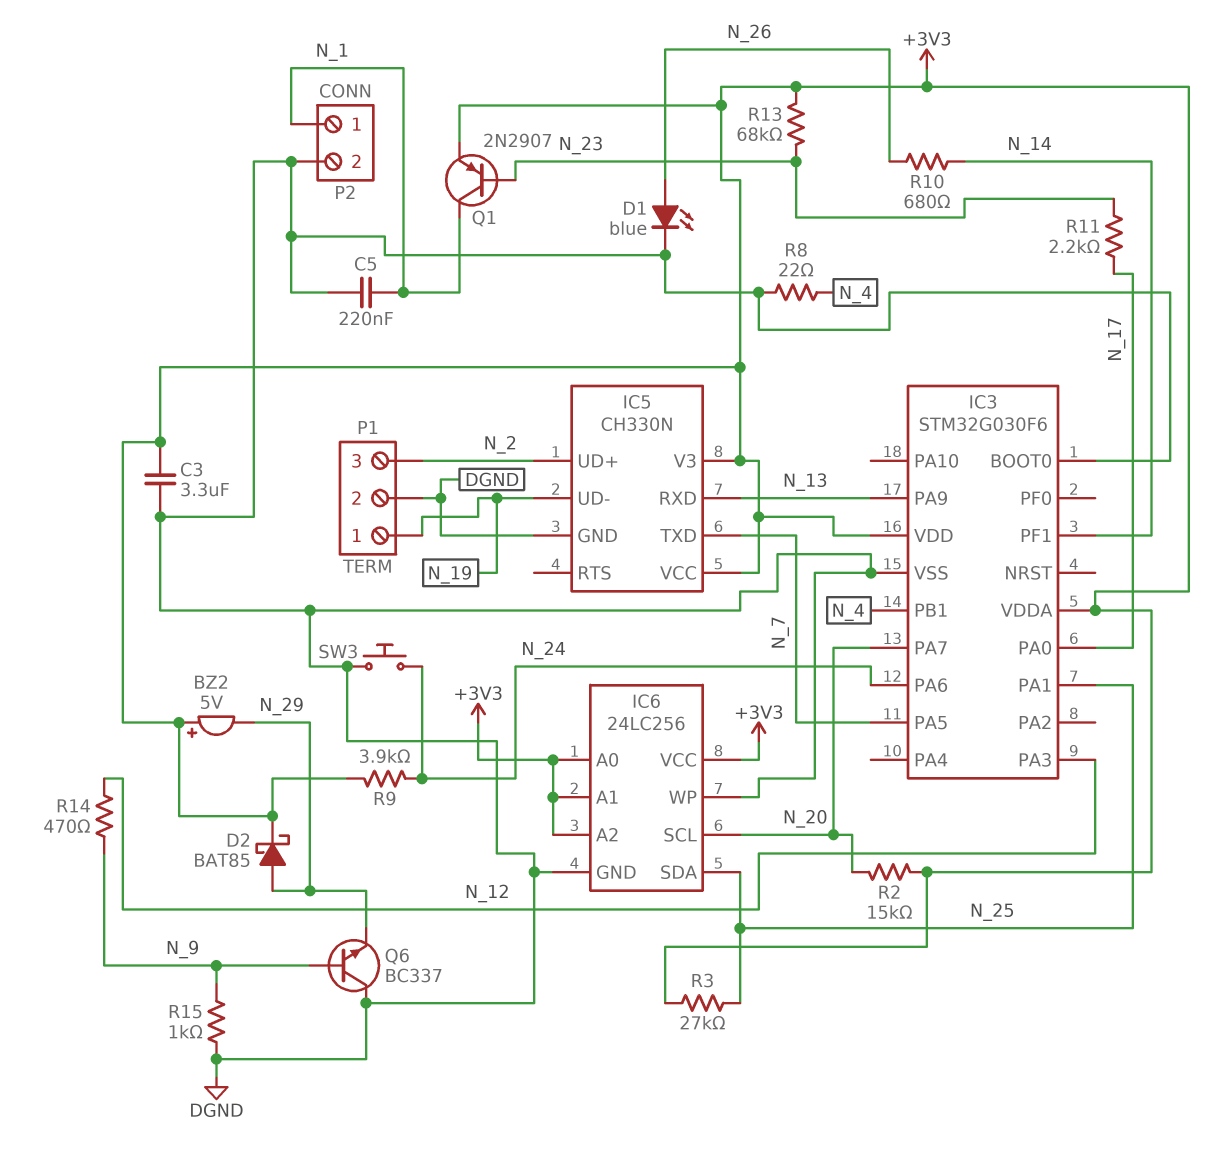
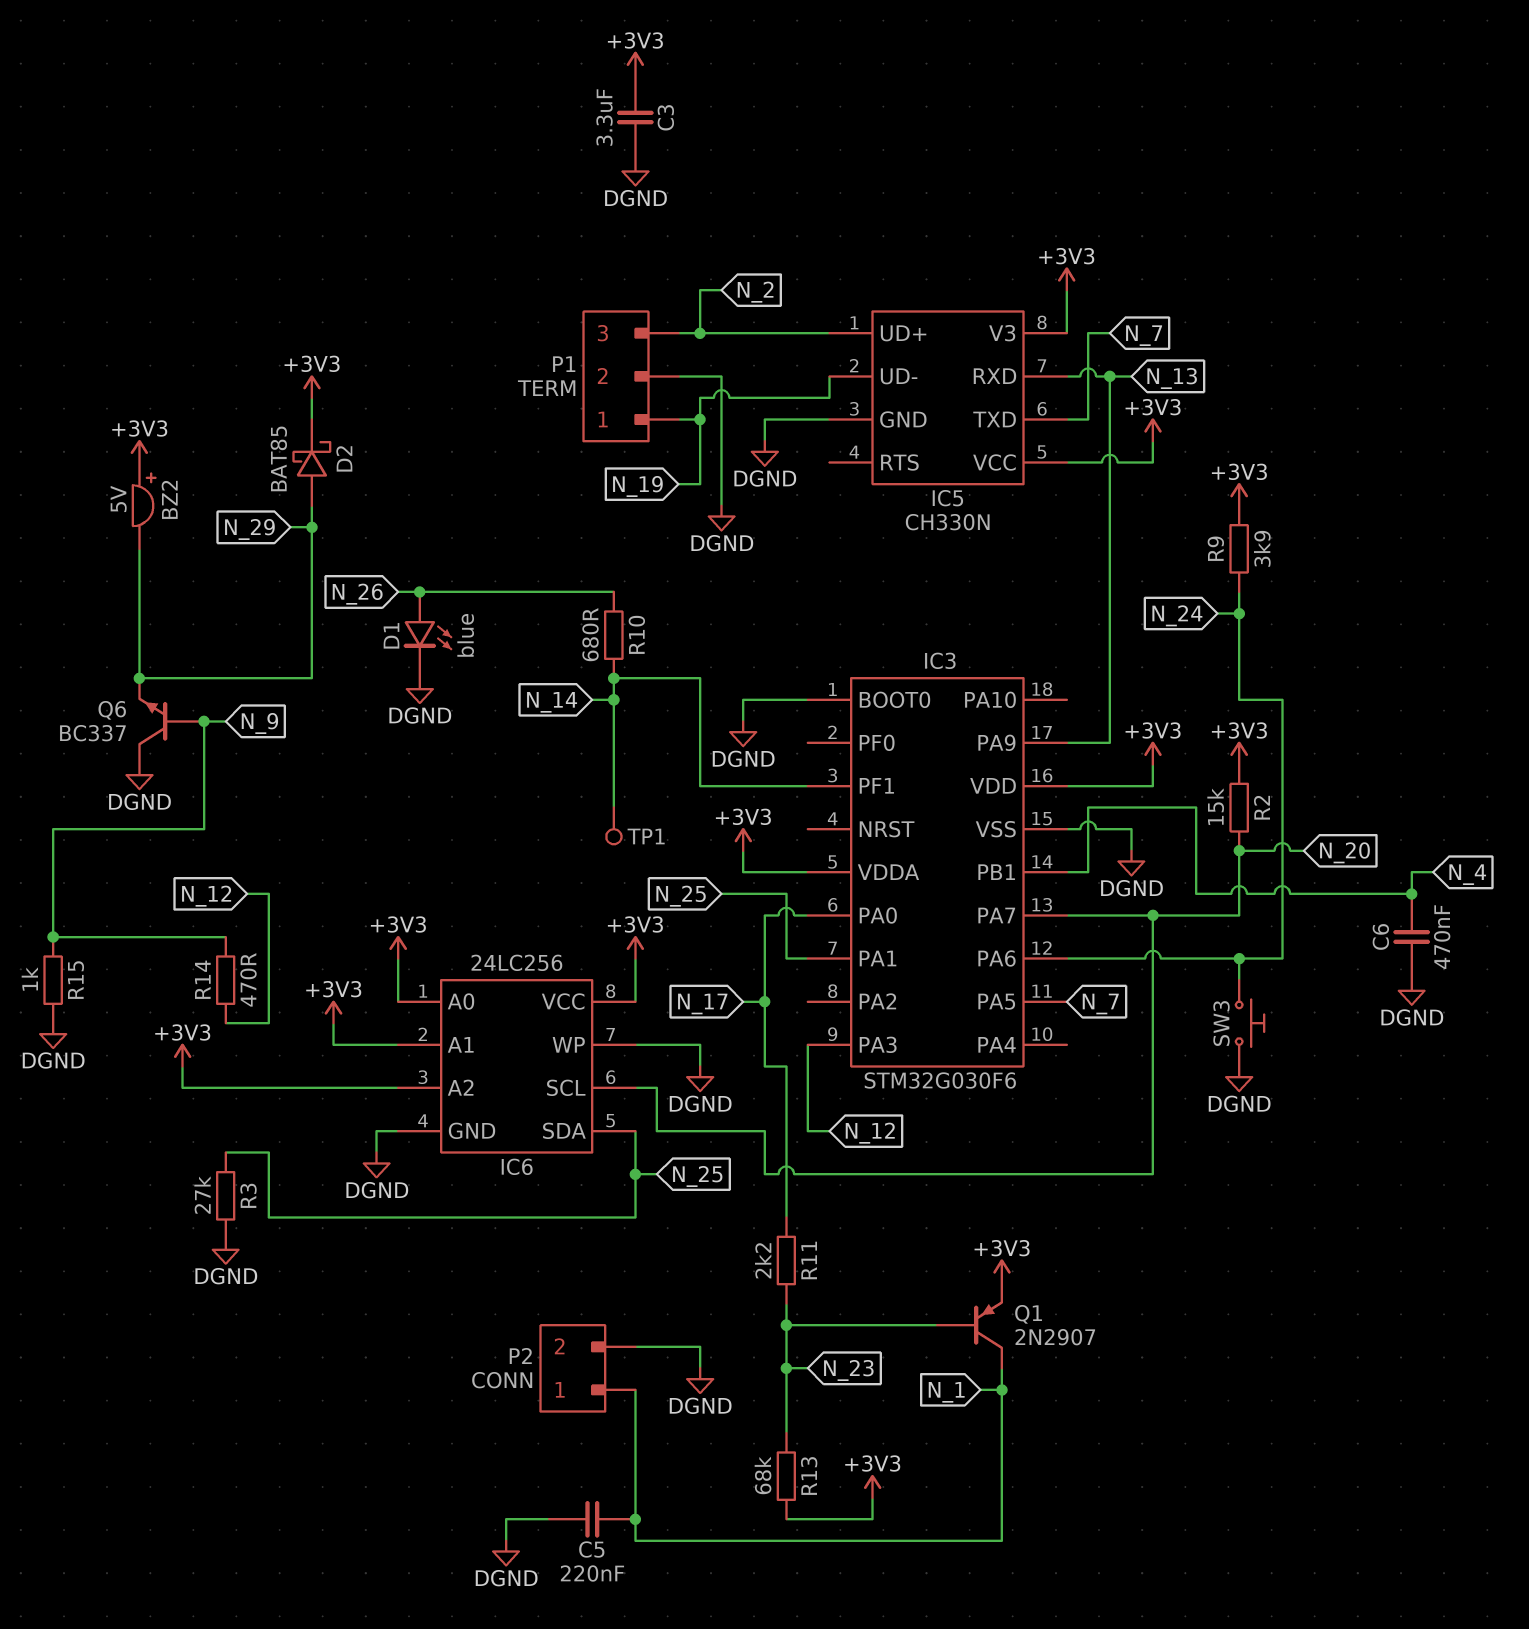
C6: none -> 470nF (DGND, N_4)
R3: 27k (+3V3, N_25) -> 27k (DGND, N_25)
R8: 22 (DGND, N_4) -> none
TP1: none -> test point (N_14)

